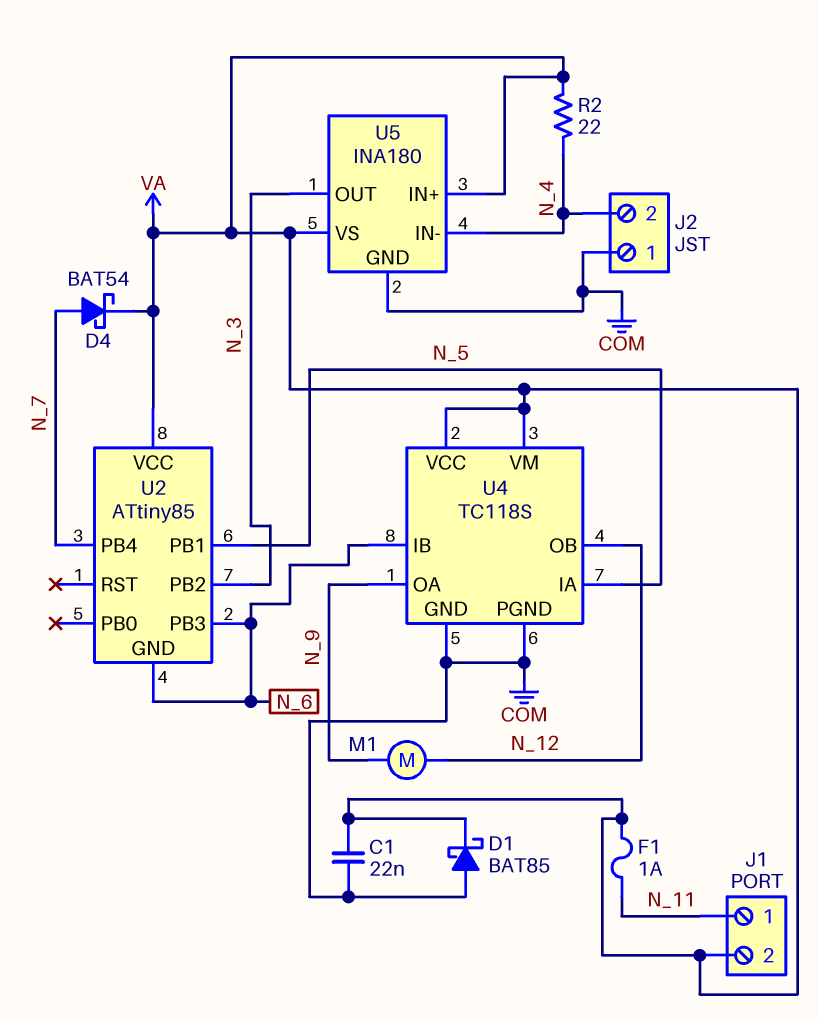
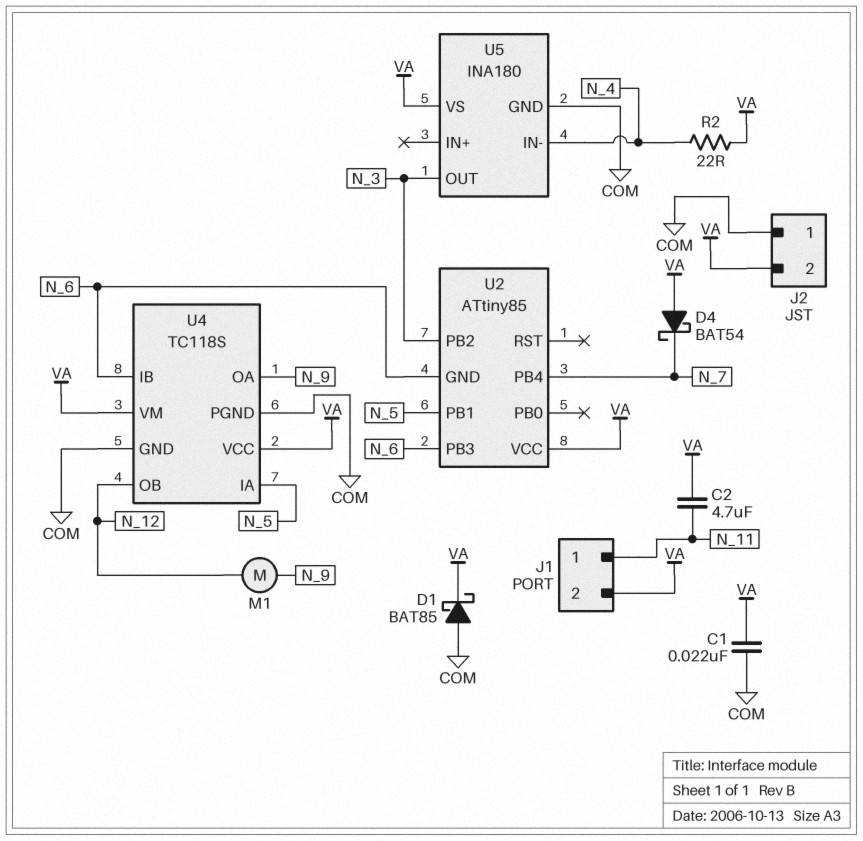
C2: none -> 4.7uF (N_11, VA)
D4: schottky BAT54 (A N_7, K VA) -> schottky BAT54 (A VA, K N_7)
F1: 1A (N_11, VA) -> none
J2 pin 2: N_4 -> VA
U5 pin IN+: VA -> none

